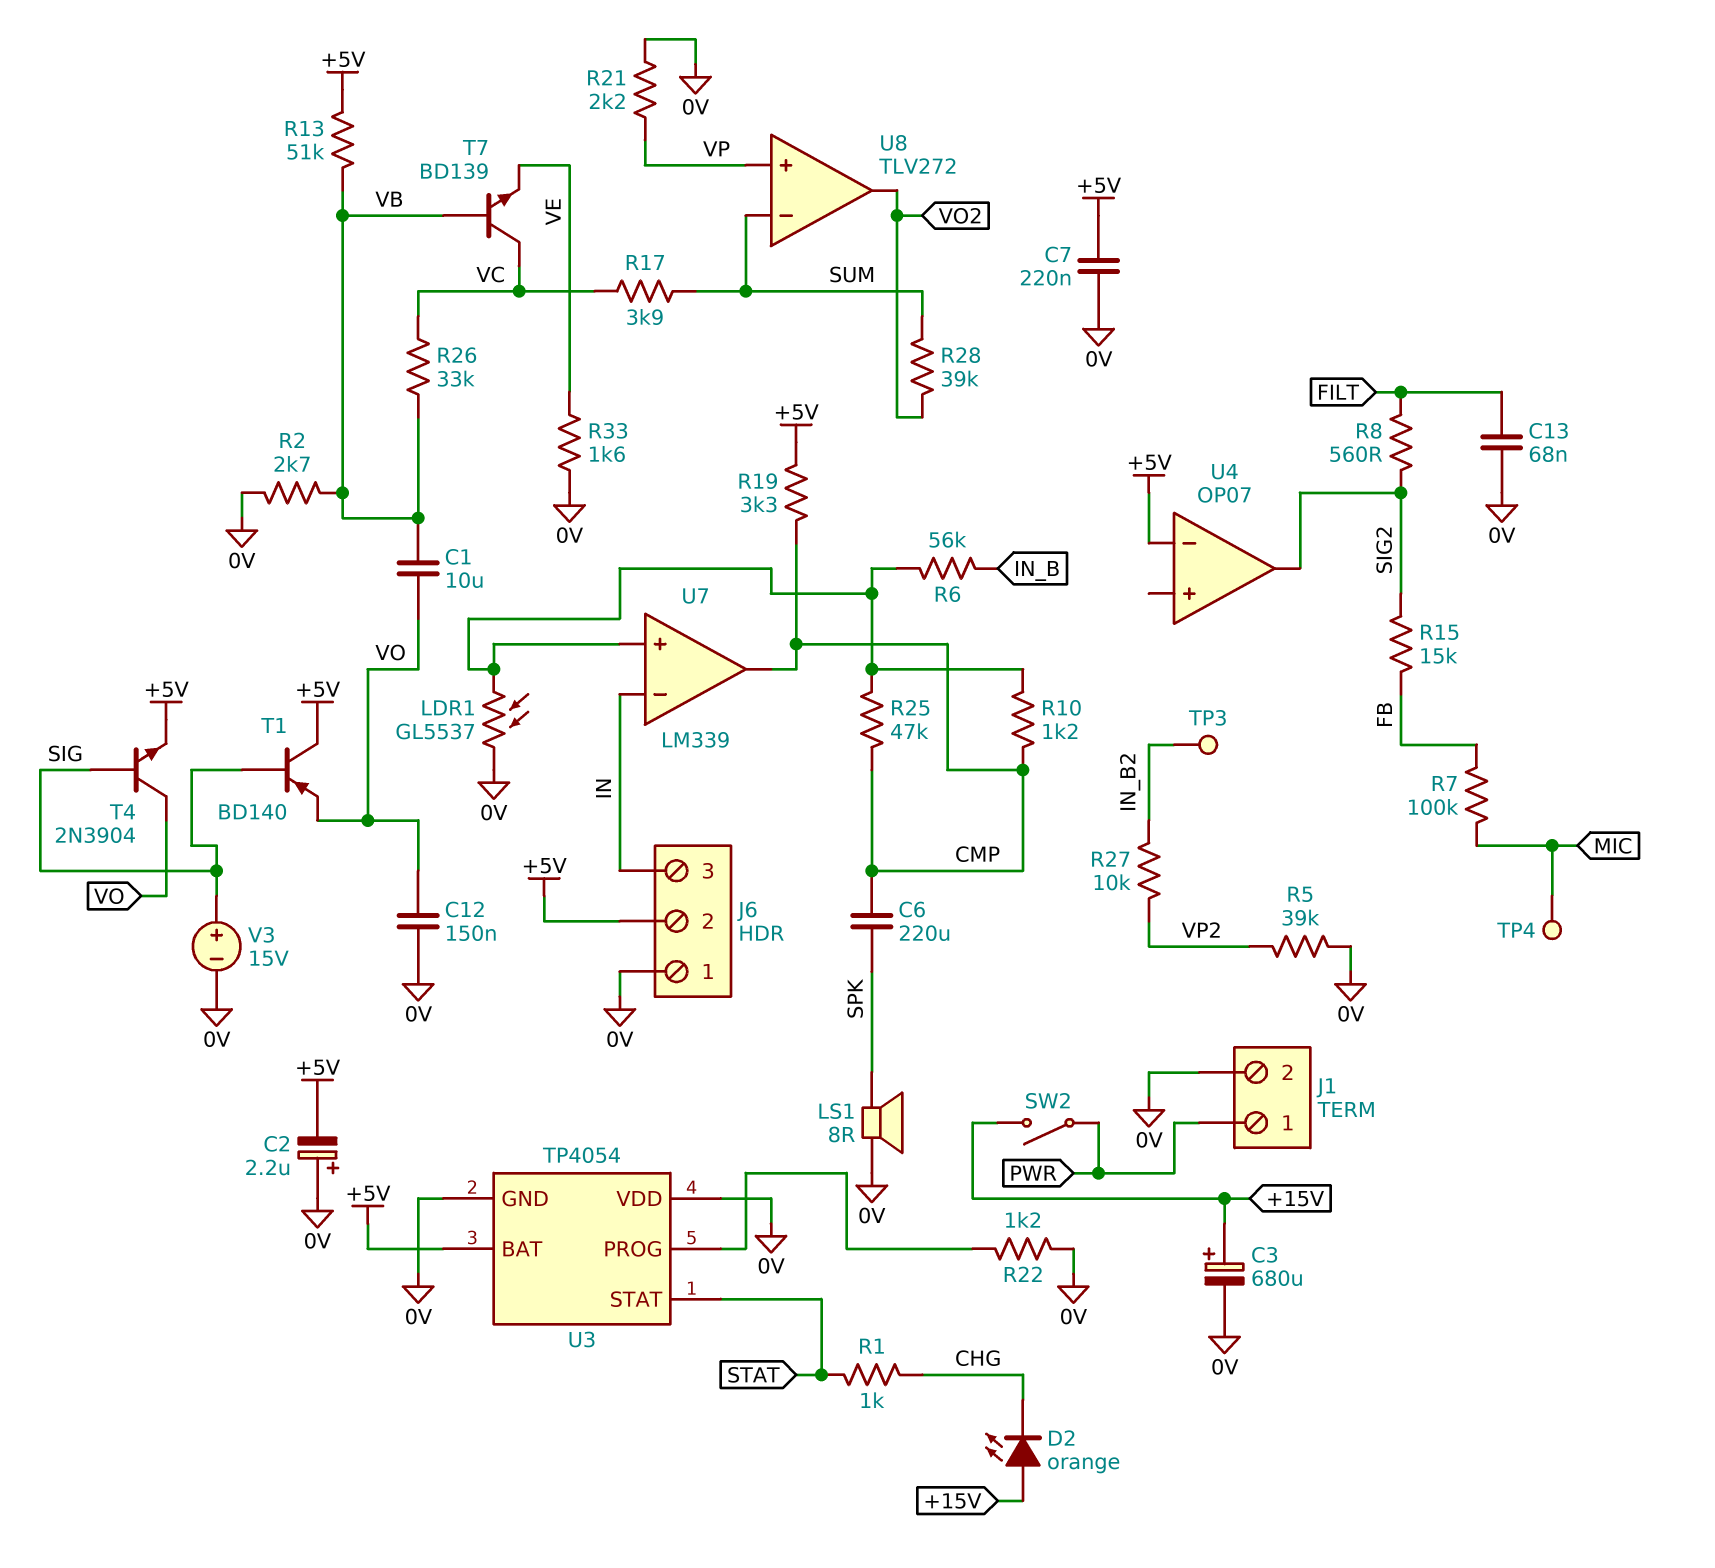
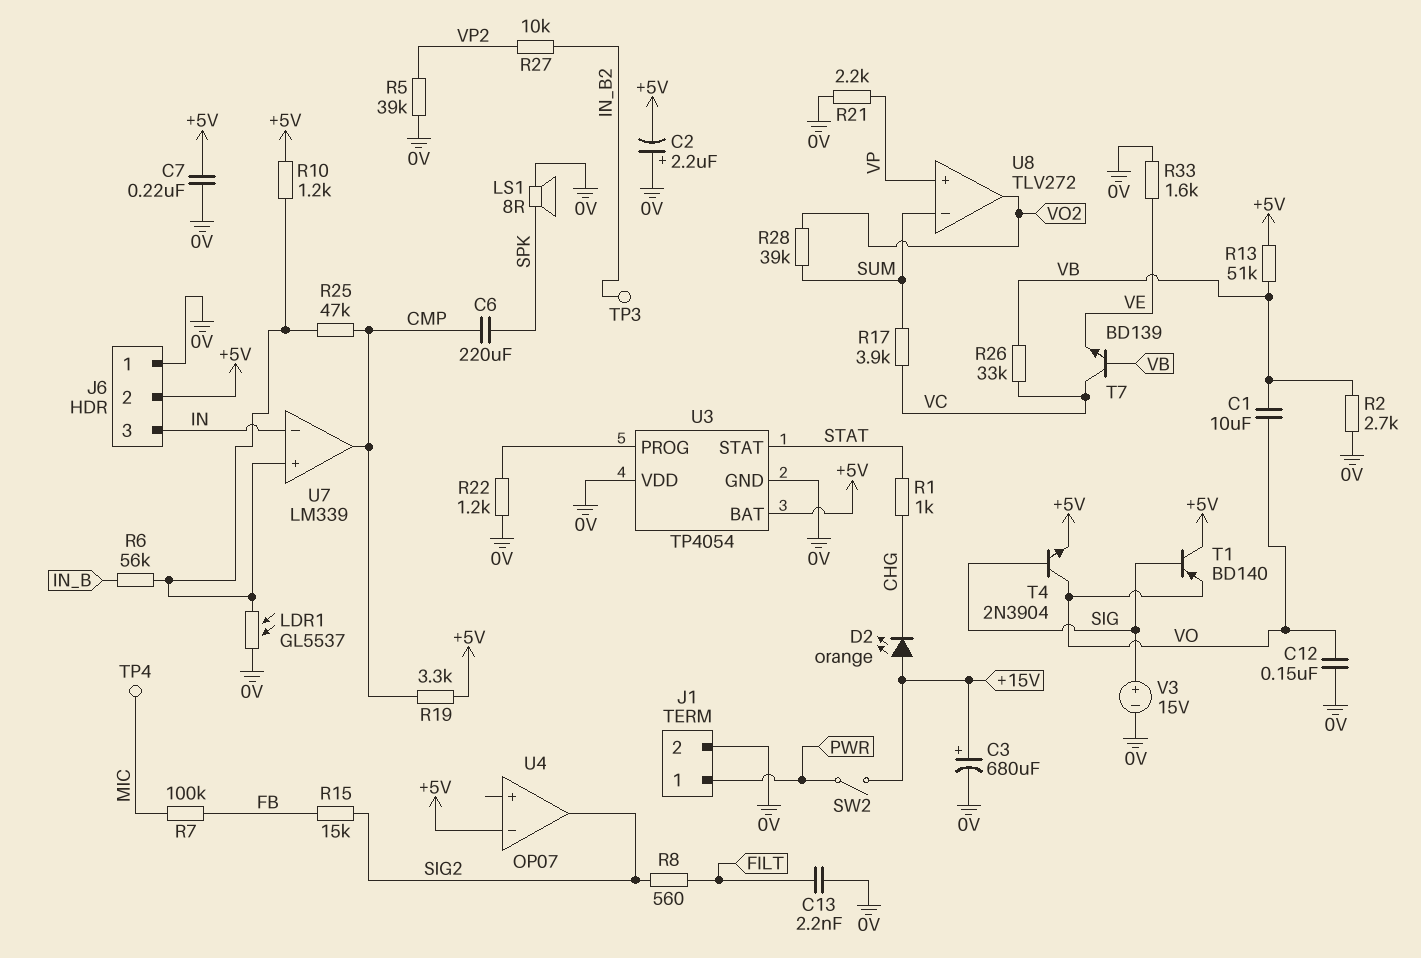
C13: 68nF (0V, FILT) -> 2.2nF (0V, FILT)
R10: 1.2k (CMP, U7/in+) -> 1.2k (+5V, U7/in+)

